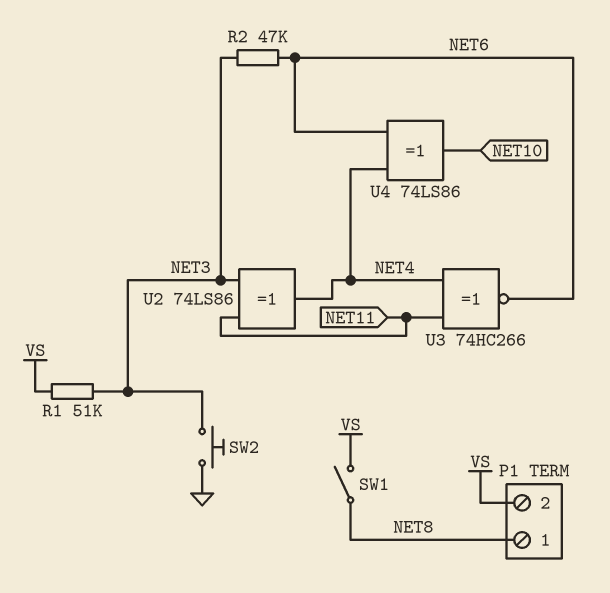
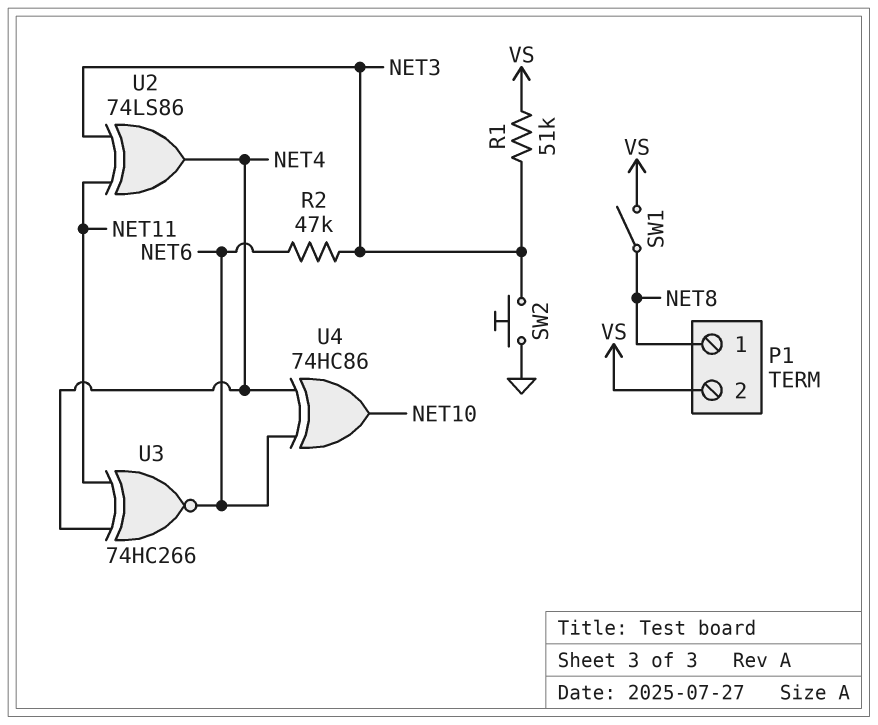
U4: XOR 74LS86 (in NET4, in NET6, out NET10) -> XOR 74HC86 (in NET4, in NET6, out NET10)

